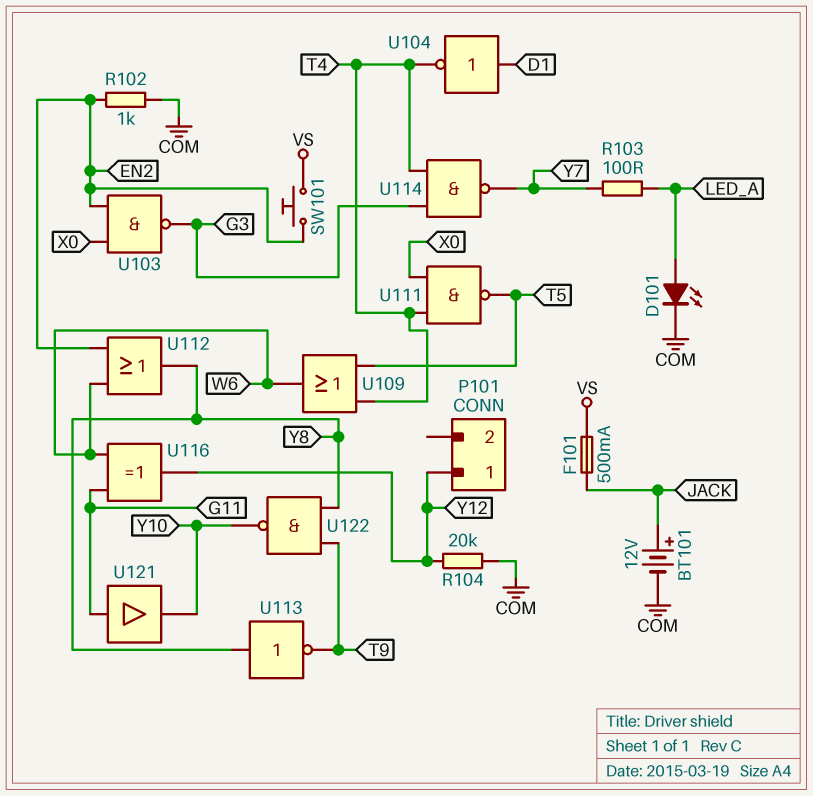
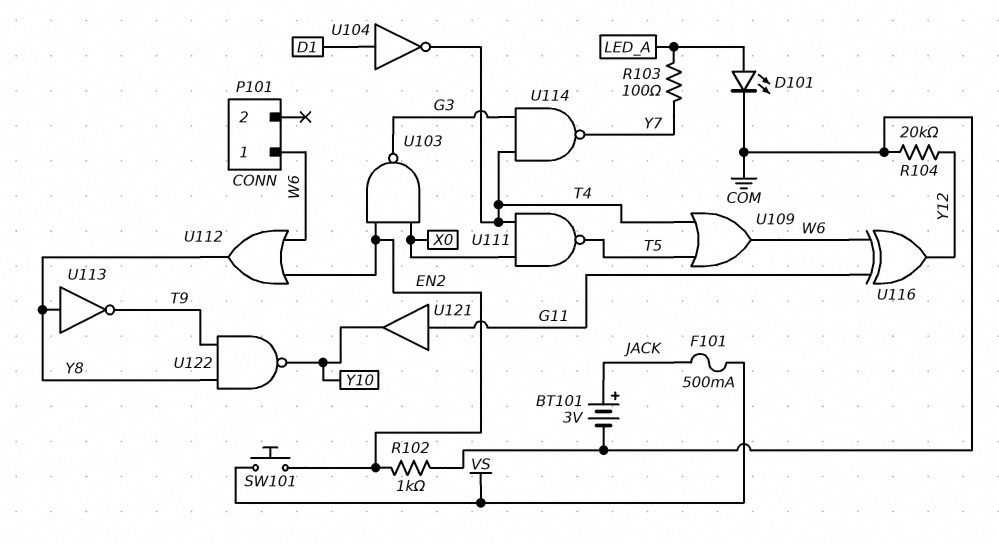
BT101: 12V (plus JACK, minus COM) -> 3V (plus JACK, minus COM)
P101 pin 1: Y12 -> W6

